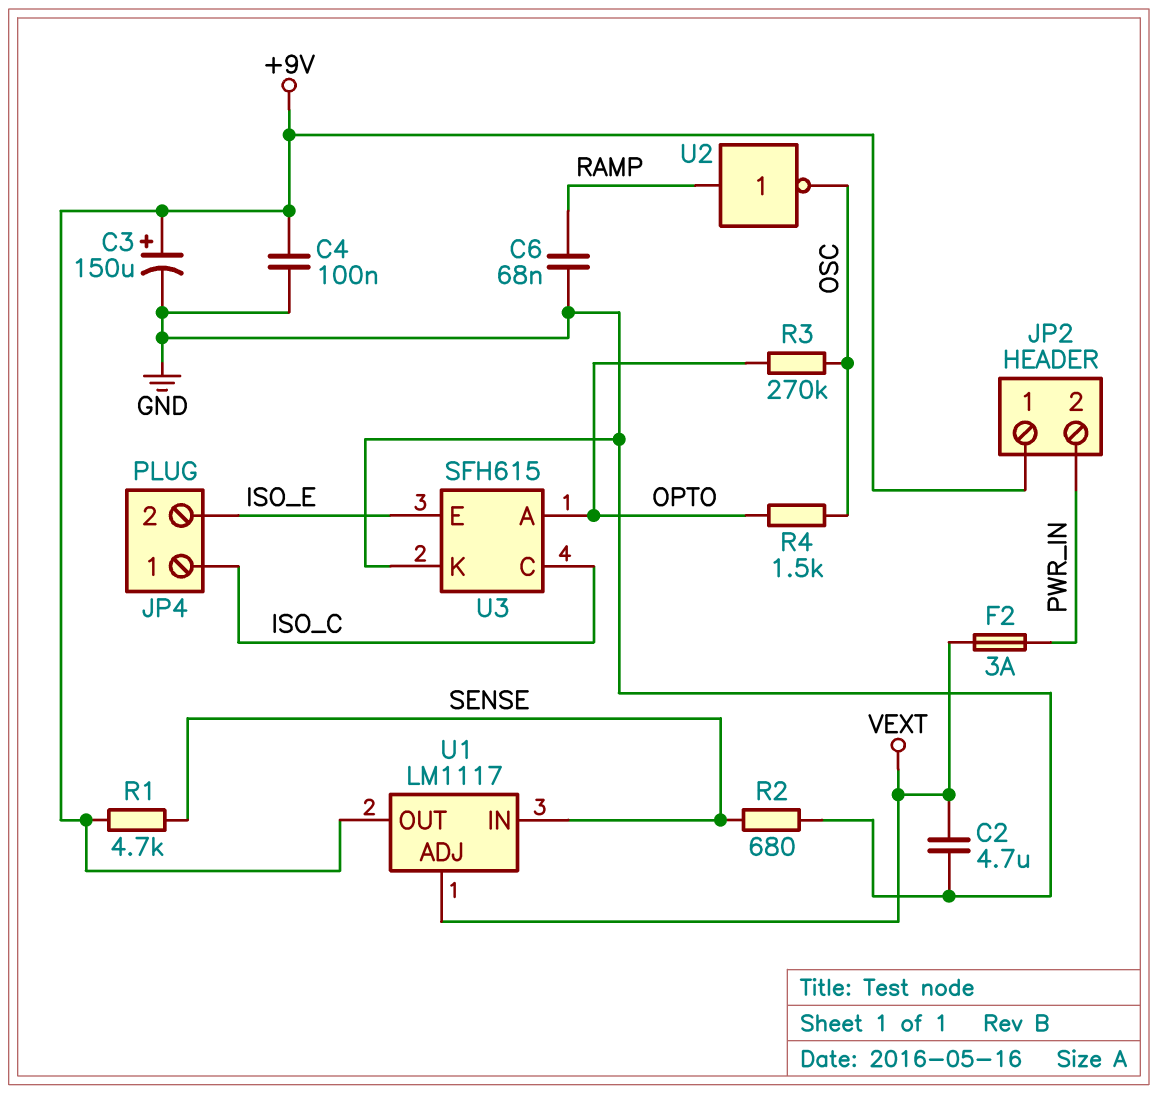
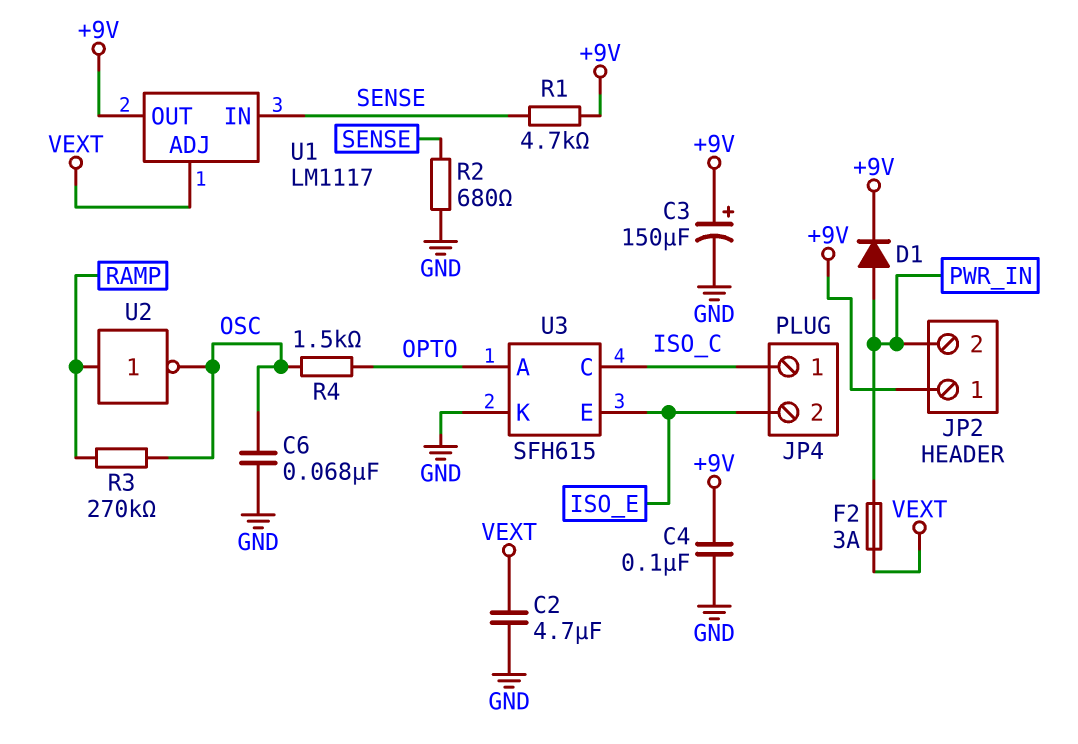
C6: 68nF (GND, RAMP) -> 68nF (GND, OSC)
D1: none -> diode (A PWR_IN, K +9V)
R3: 270k (OPTO, OSC) -> 270k (OSC, RAMP)

